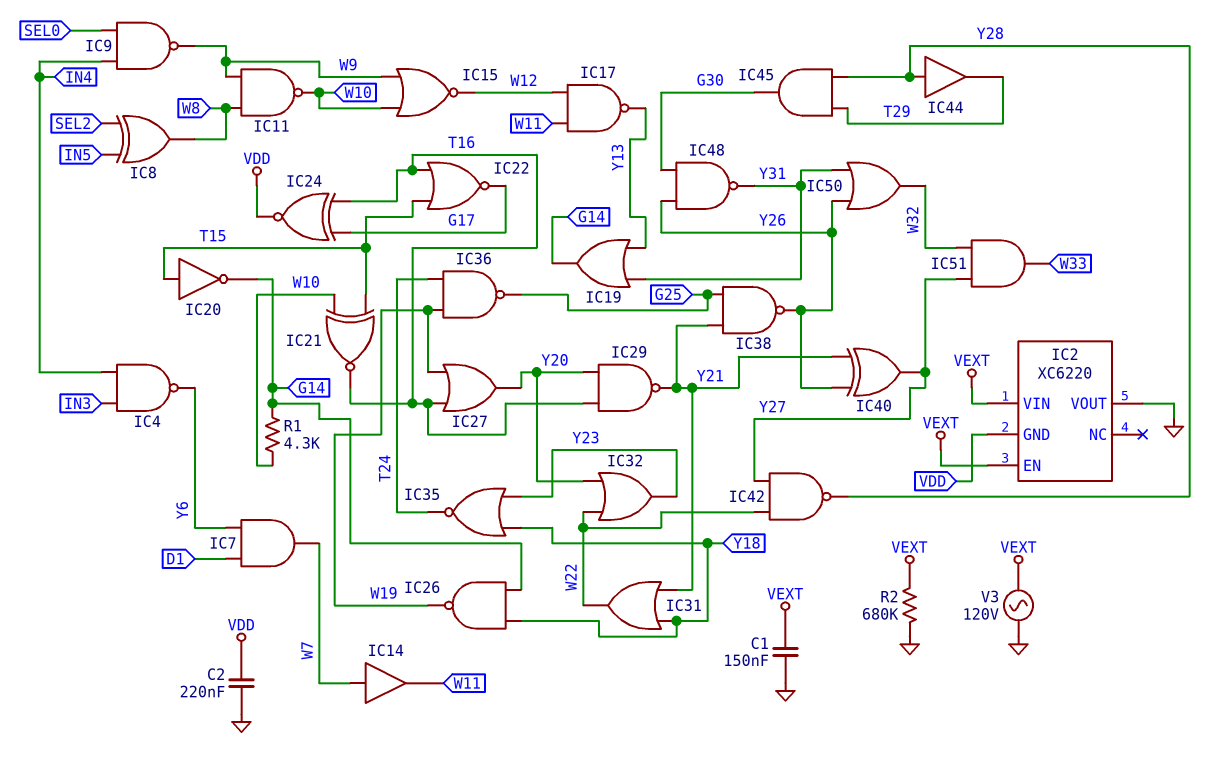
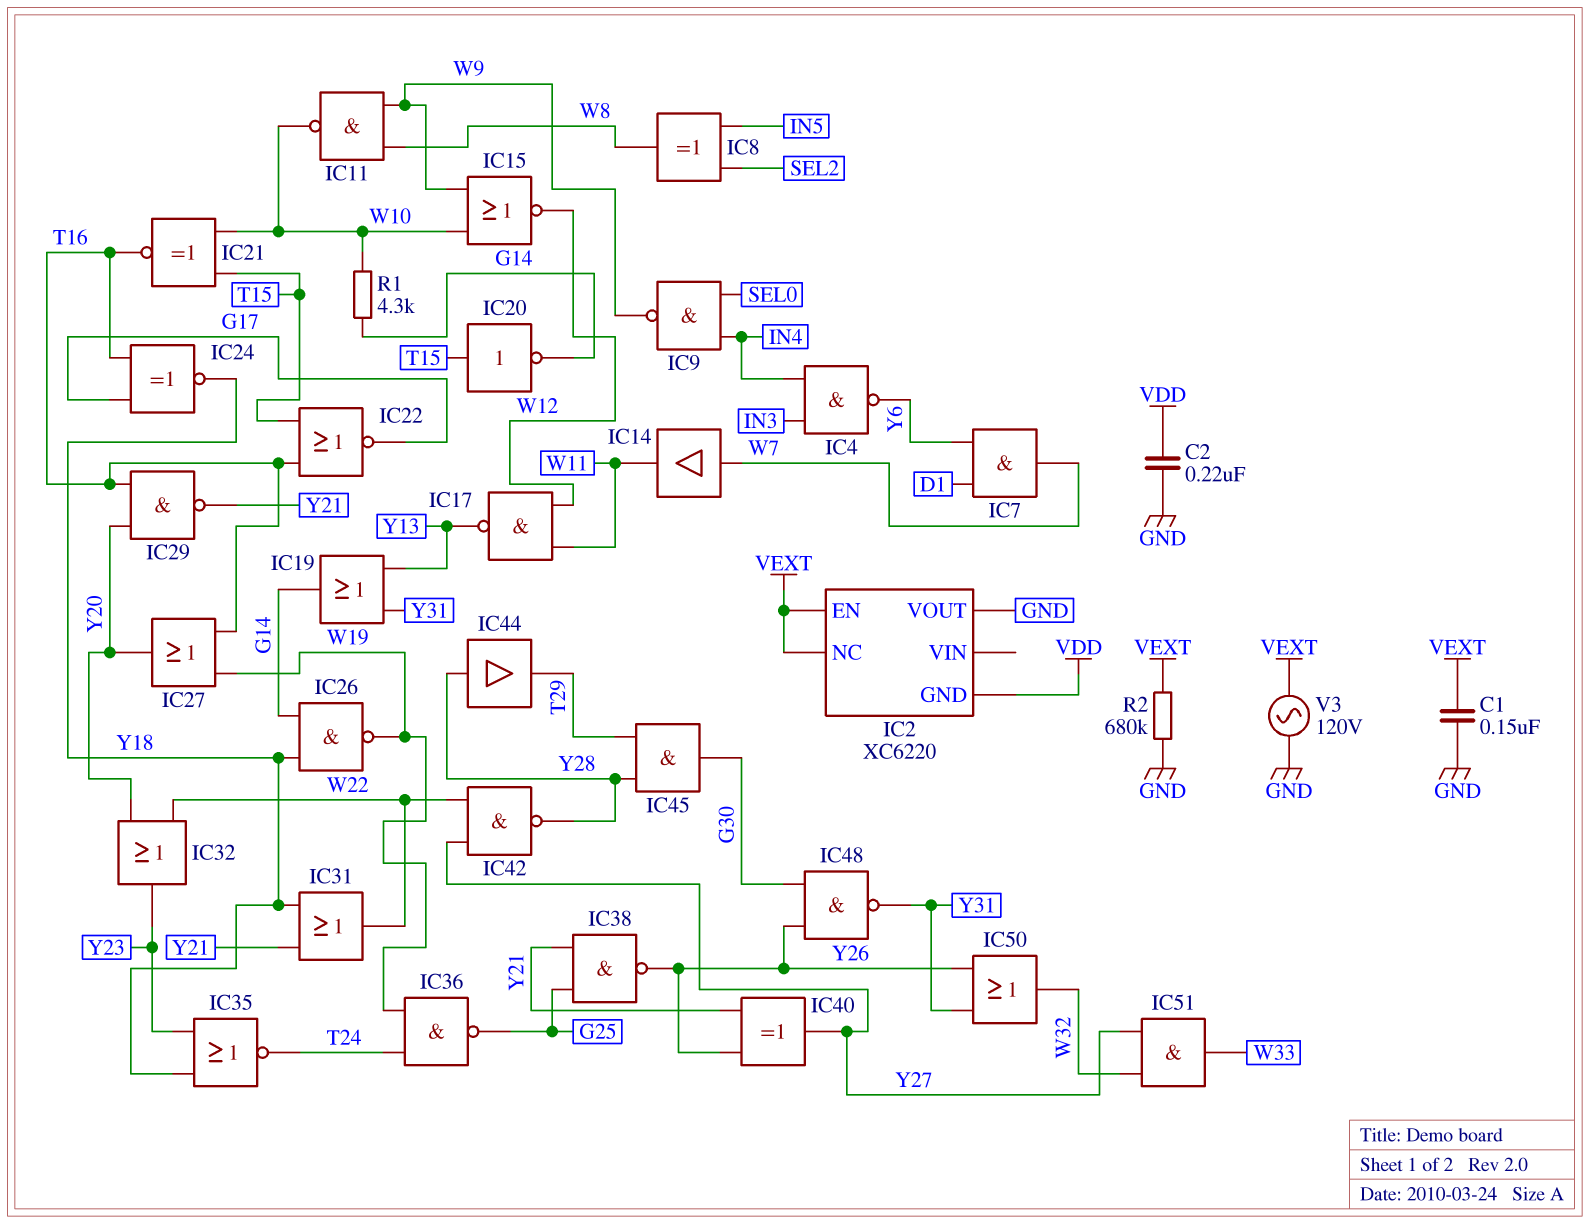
IC2 pin NC: none -> VEXT
IC2 pin VIN: VEXT -> none
IC24: XNOR (in G17, in T16, out VDD) -> XNOR (in G17, in T16, out Y18)

